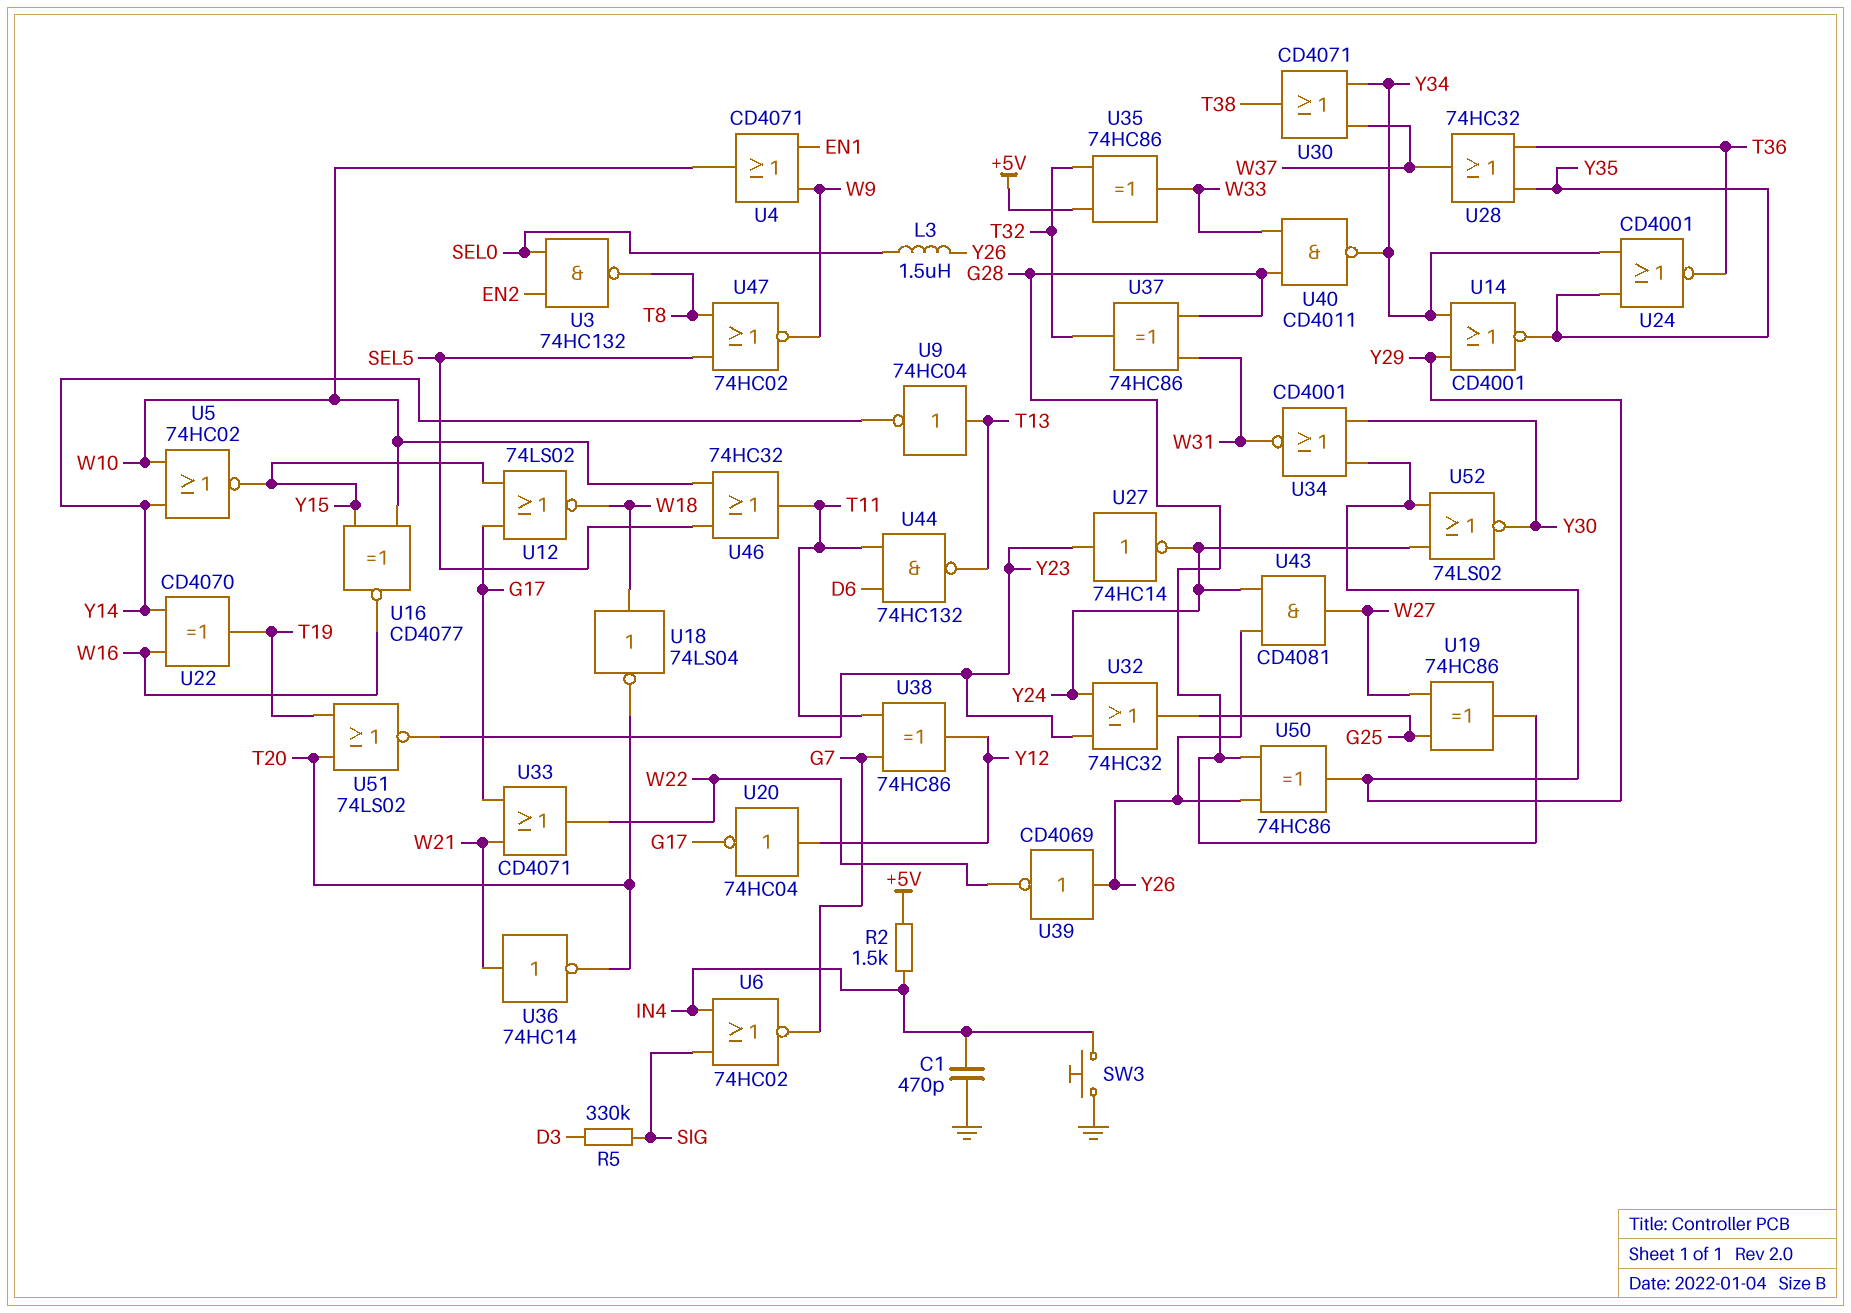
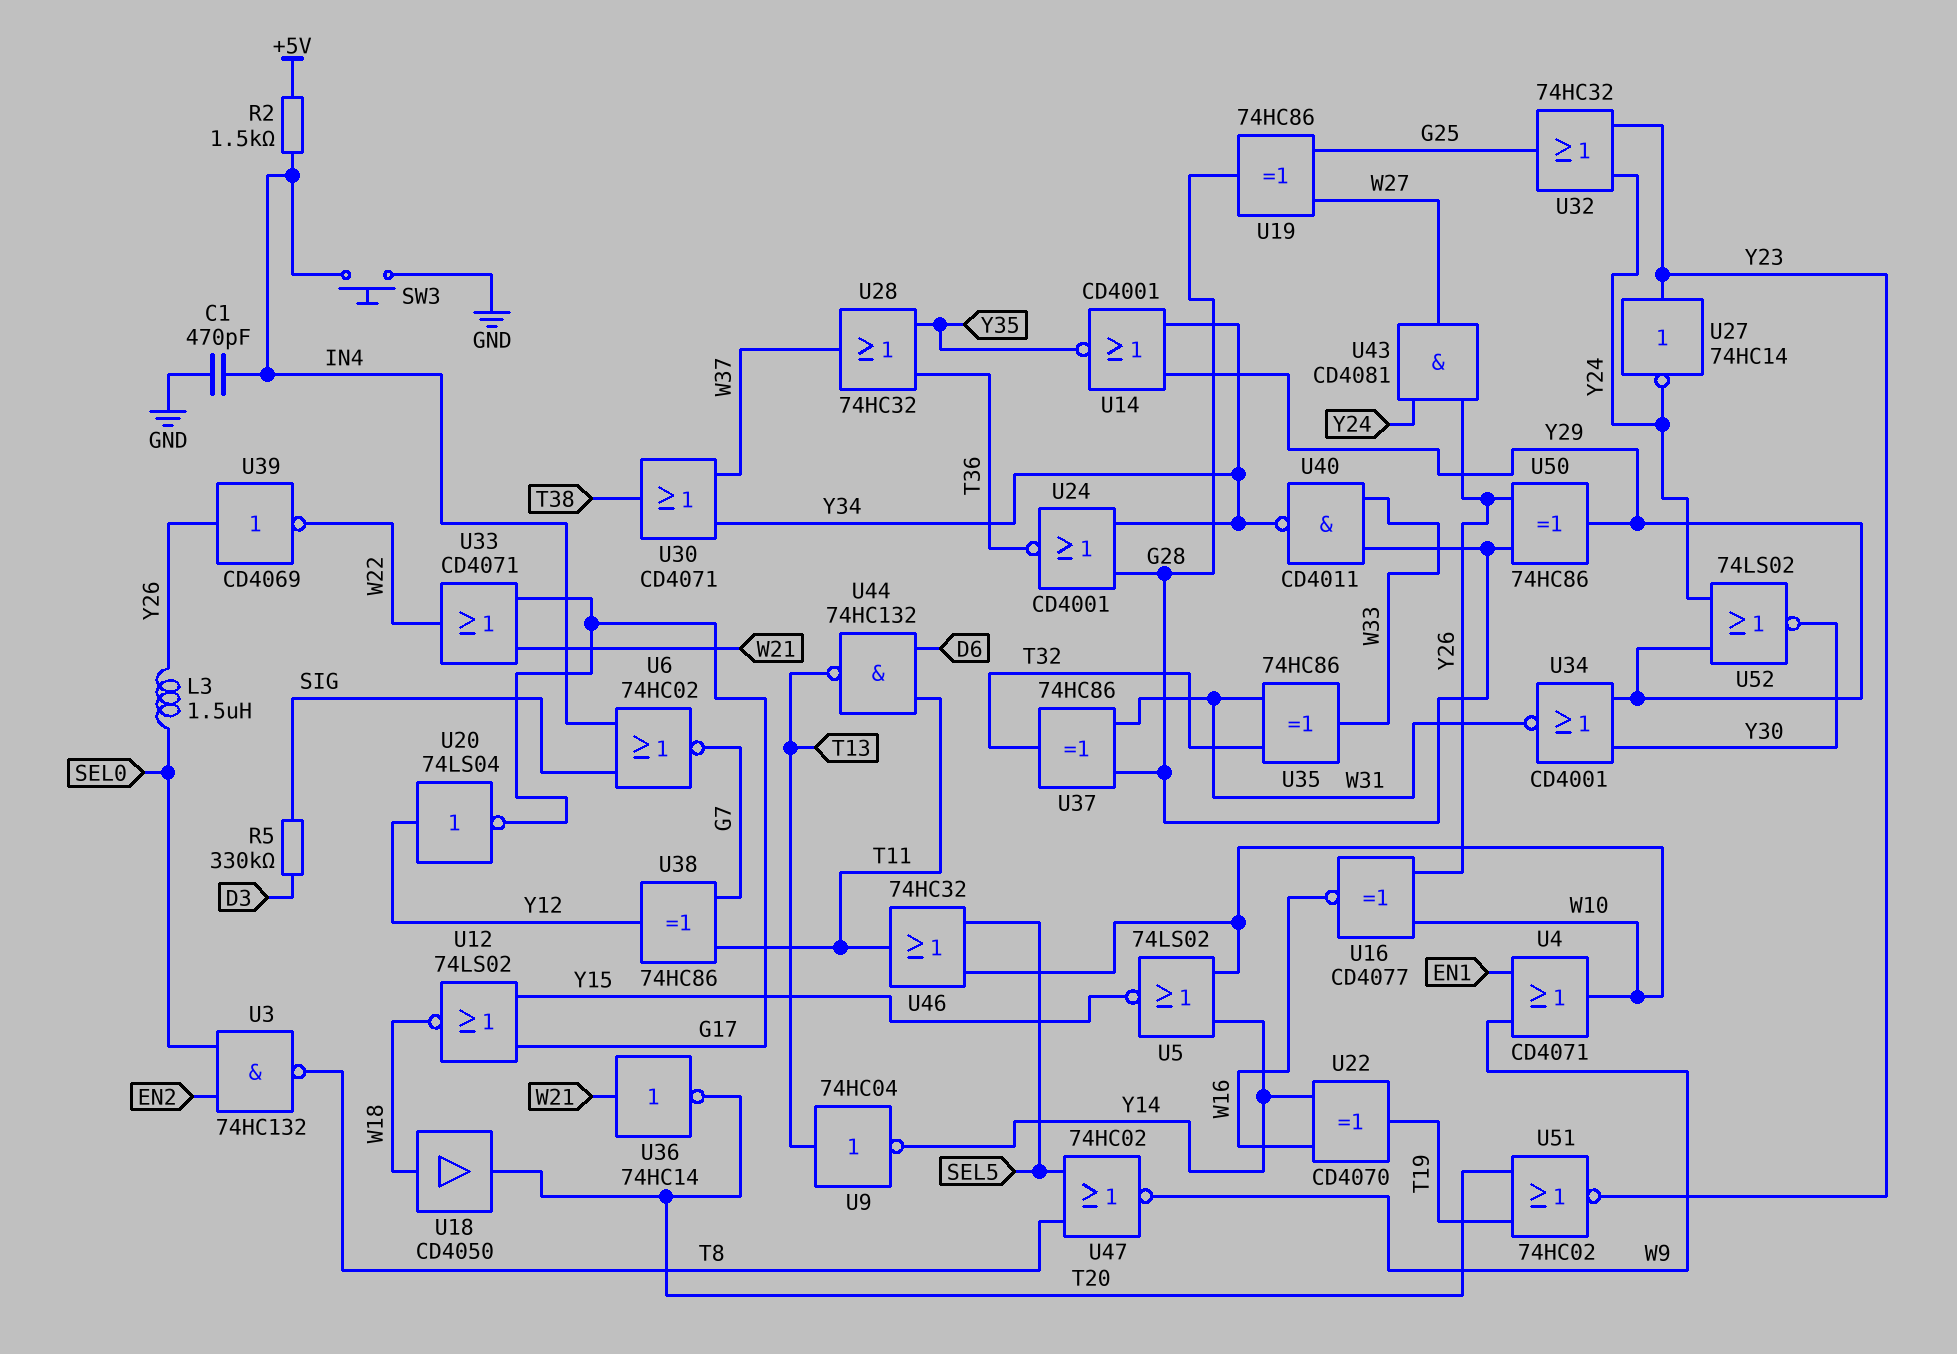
U5: NOR 74HC02 (in W10, in Y14, out Y15) -> NOR 74LS02 (in W10, in Y14, out Y15)
U16: XNOR CD4077 (in W10, in Y15, out W16) -> XNOR CD4077 (in W10, in Y26, out W16)
U18: NOT 74LS04 (in W18, out T20) -> buffer CD4050 (in W18, out T20)
U20: NOT 74HC04 (in Y12, out G17) -> NOT 74LS04 (in Y12, out G17)
U24: NOR CD4001 (in Y34, in Y35, out T36) -> NOR CD4001 (in G28, in Y34, out T36)
U35: XOR 74HC86 (in +5V, in T32, out W33) -> XOR 74HC86 (in T32, in W31, out W33)
U51: NOR 74LS02 (in T19, in T20, out Y23) -> NOR 74HC02 (in T19, in T20, out Y23)

